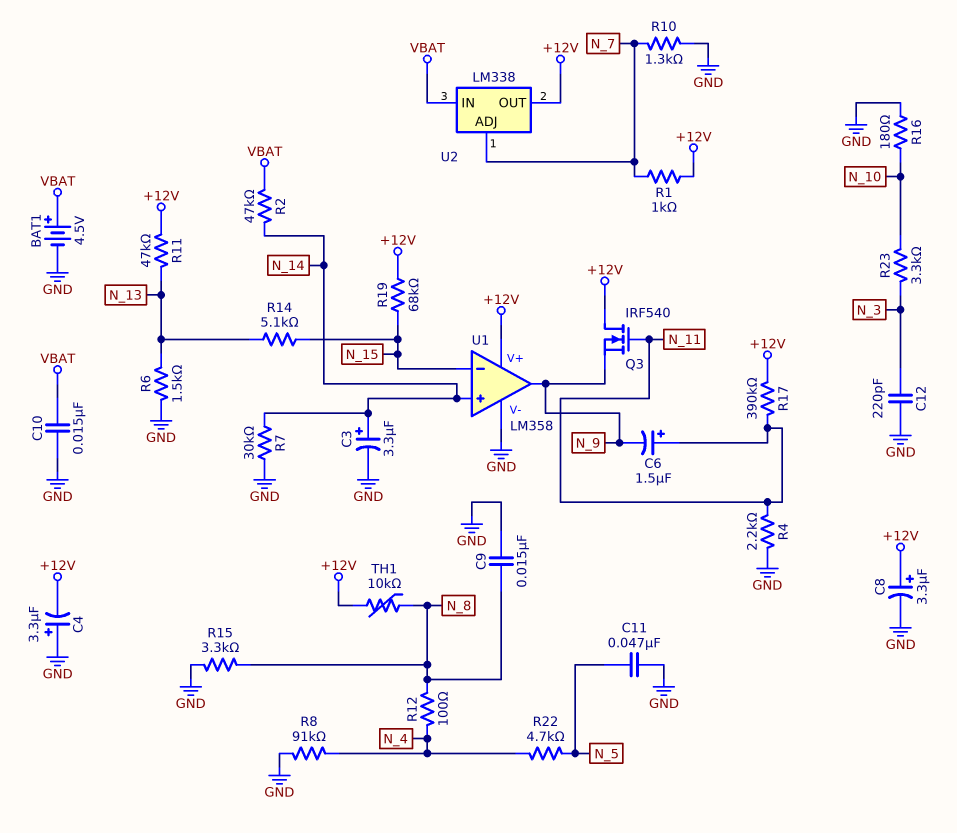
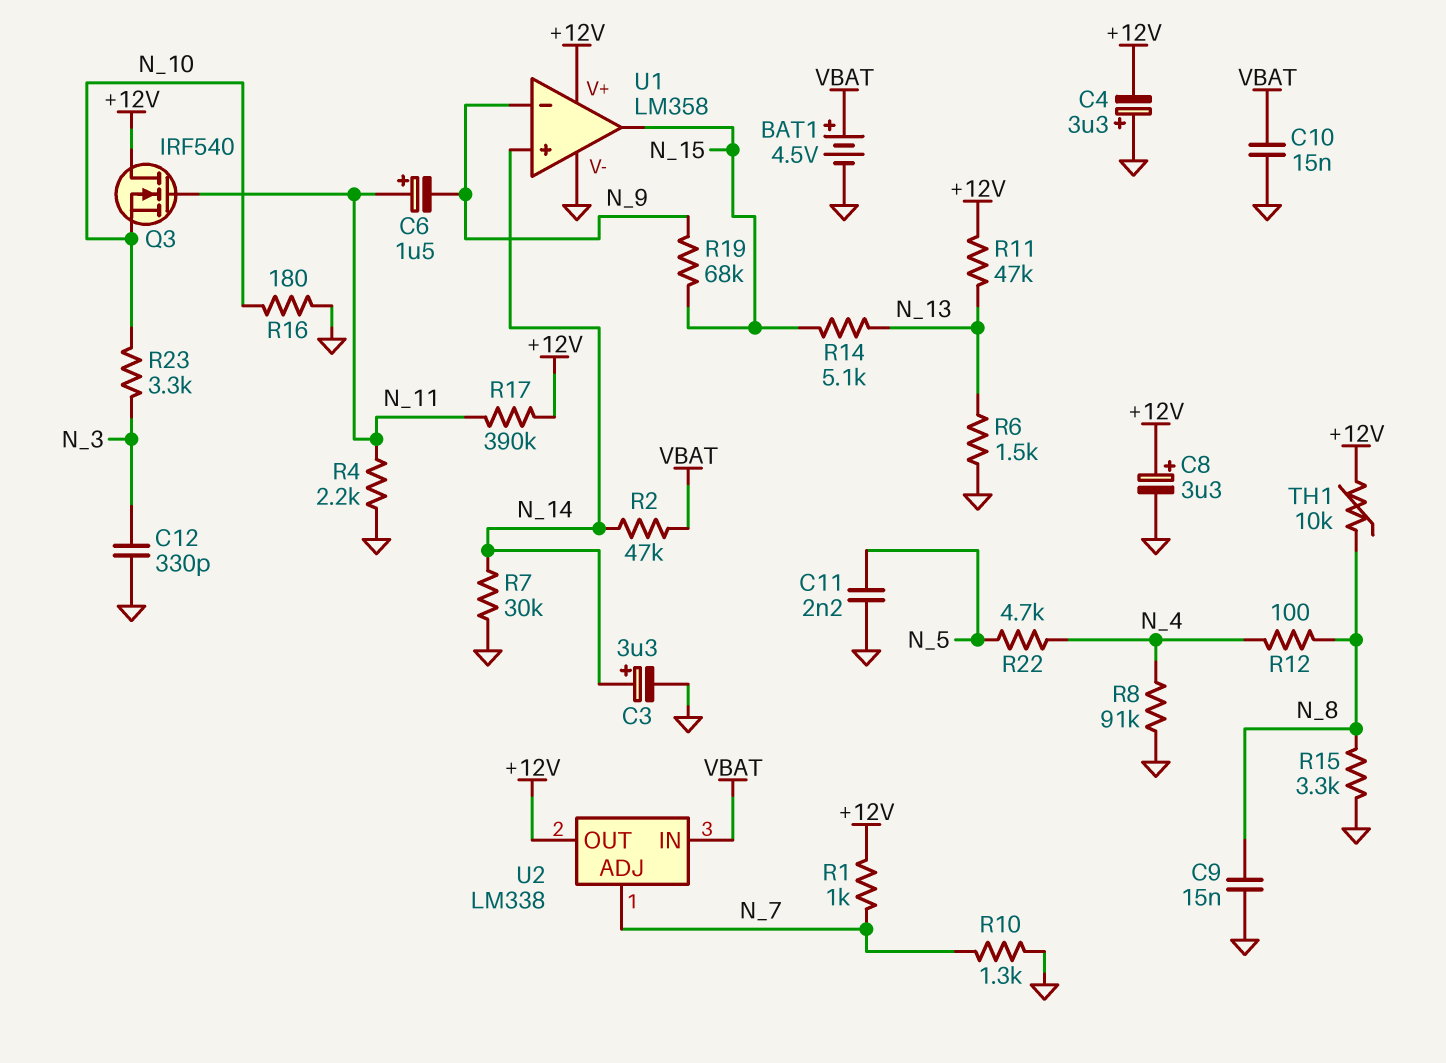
C11: 47nF (GND, N_5) -> 2.2nF (GND, N_5)
C12: 220pF (GND, N_3) -> 330pF (GND, N_3)
Q3: NMOS IRF540 (G N_11, D +12V, S N_9) -> NMOS IRF540 (G N_11, D +12V, S N_10)
R19: 68k (+12V, N_15) -> 68k (N_9, N_15)
U1 pin in-: N_15 -> N_9
U1 pin out: N_9 -> N_15

